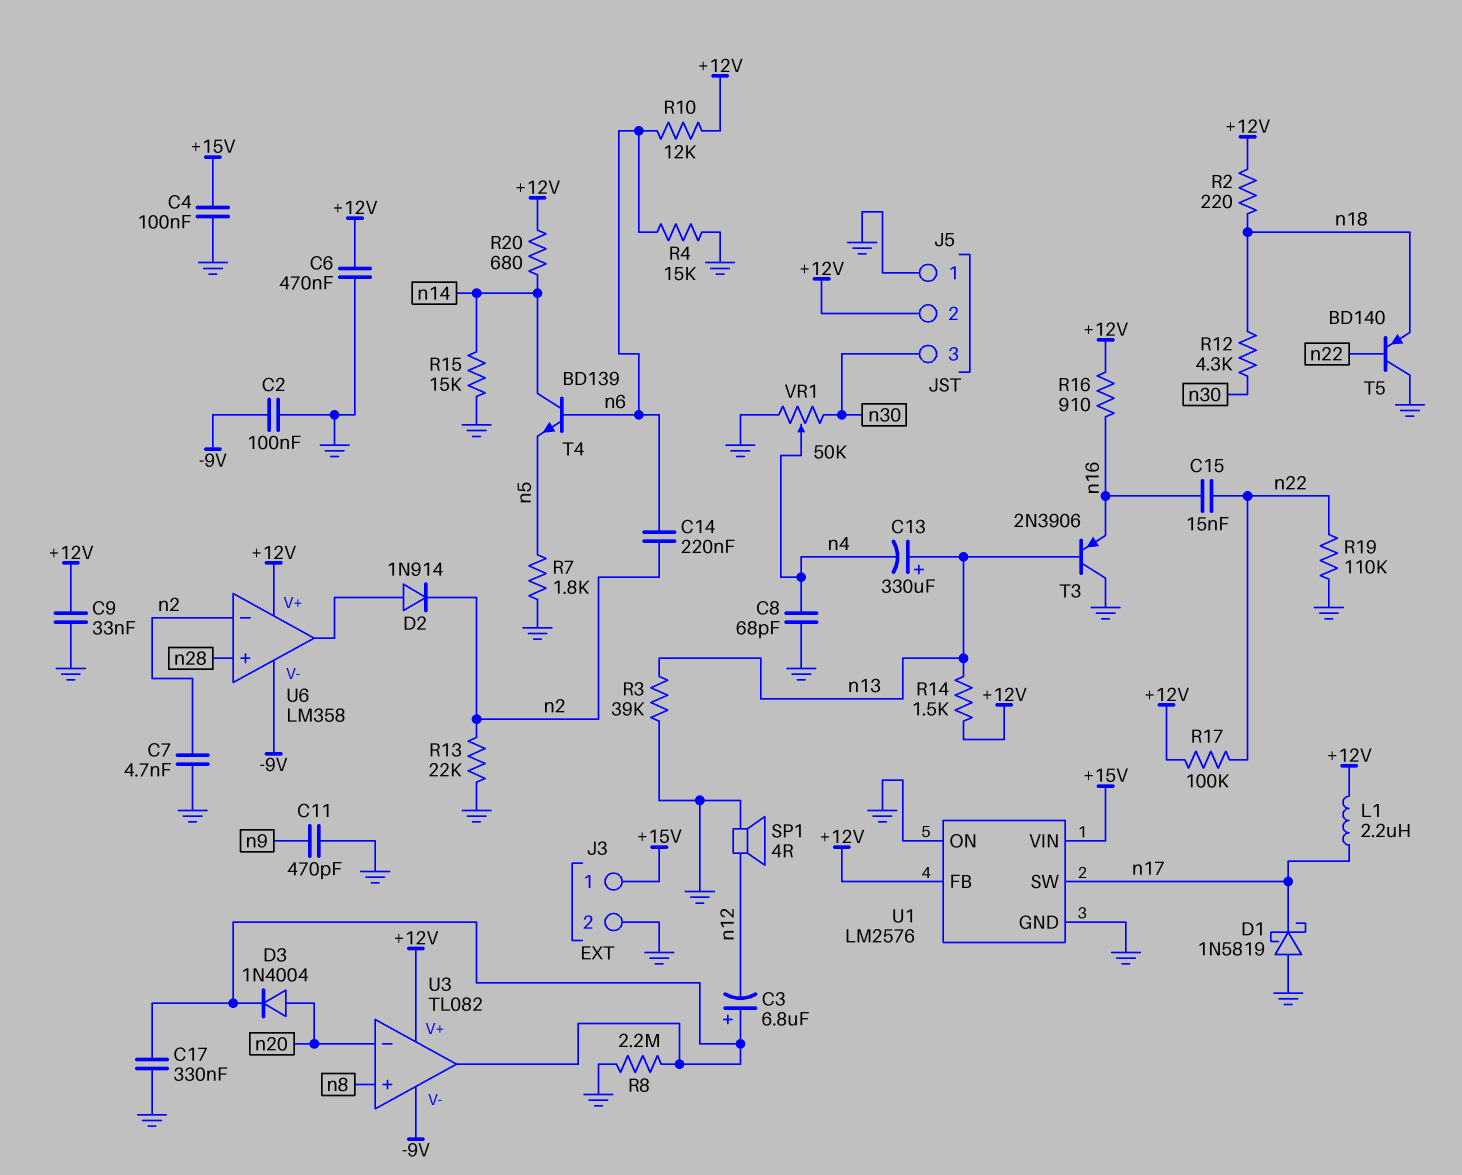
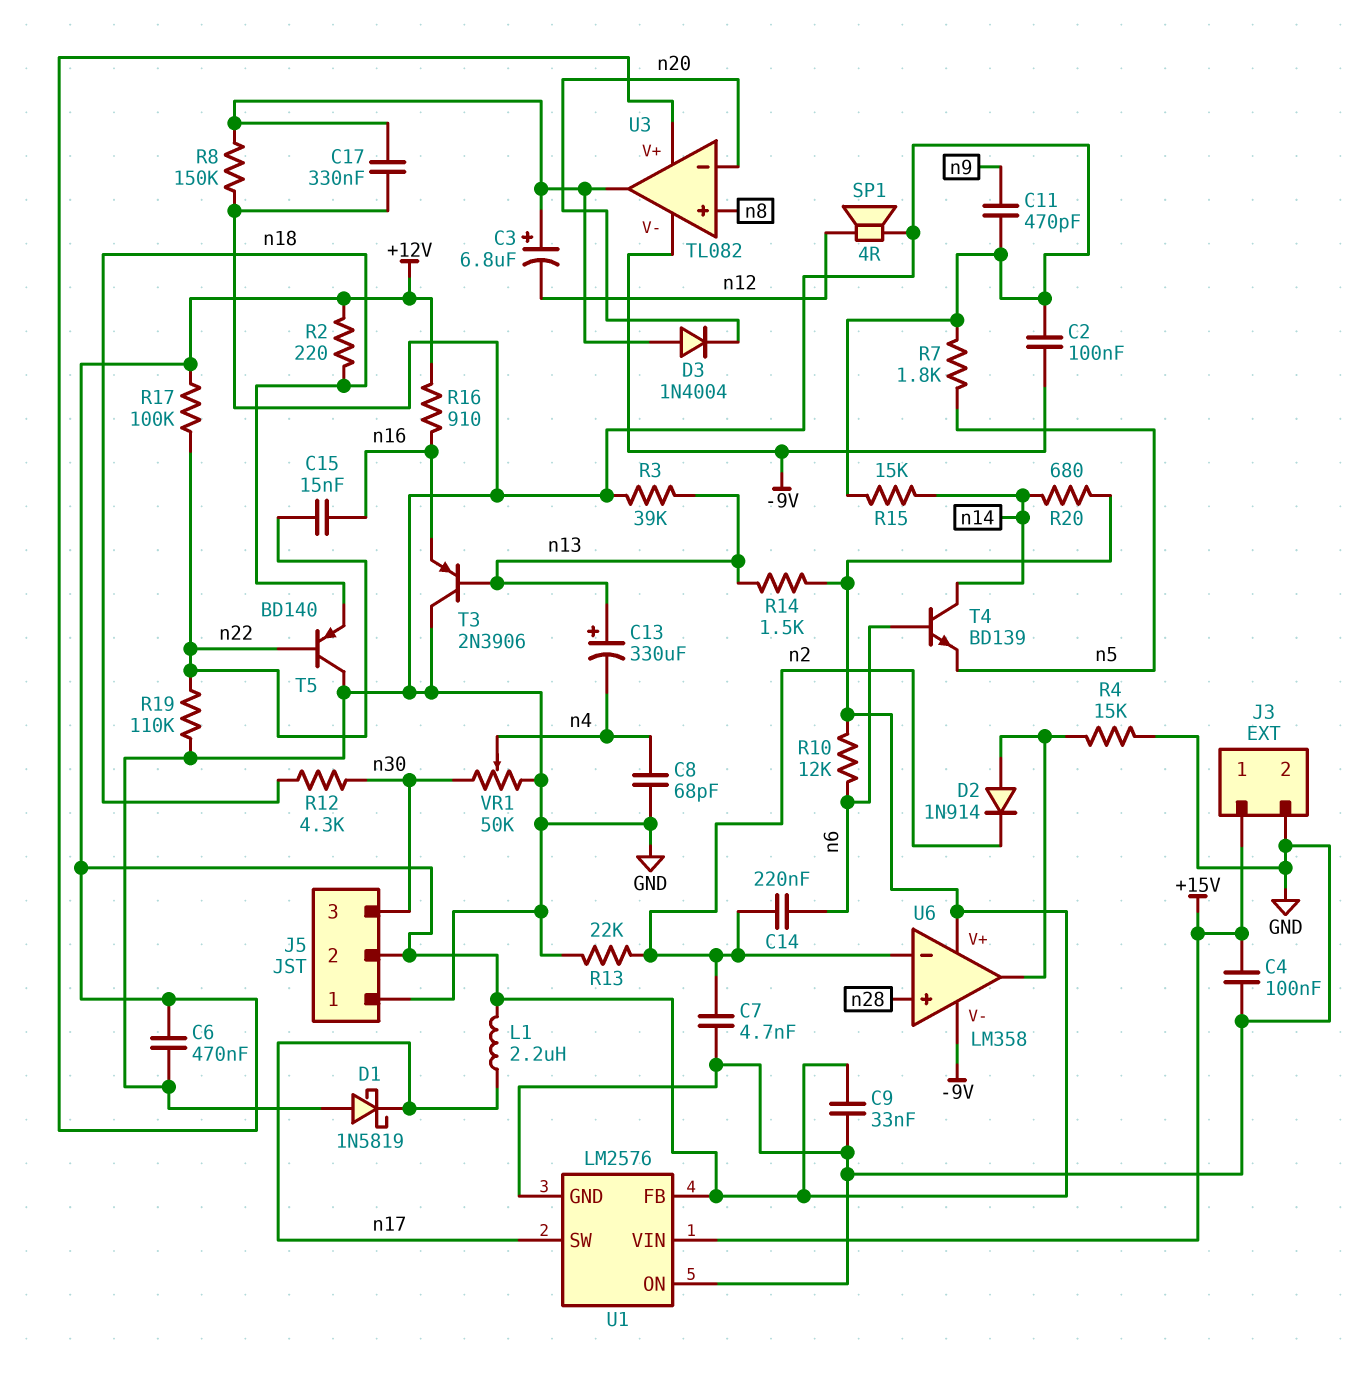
D3: diode 1N4004 (A n20, K U3/out) -> diode 1N4004 (A U3/out, K n20)
R4: 15k (GND, n6) -> 15k (GND, U6/out)
R8: 2.2M (GND, U3/out) -> 150k (GND, U3/out)

